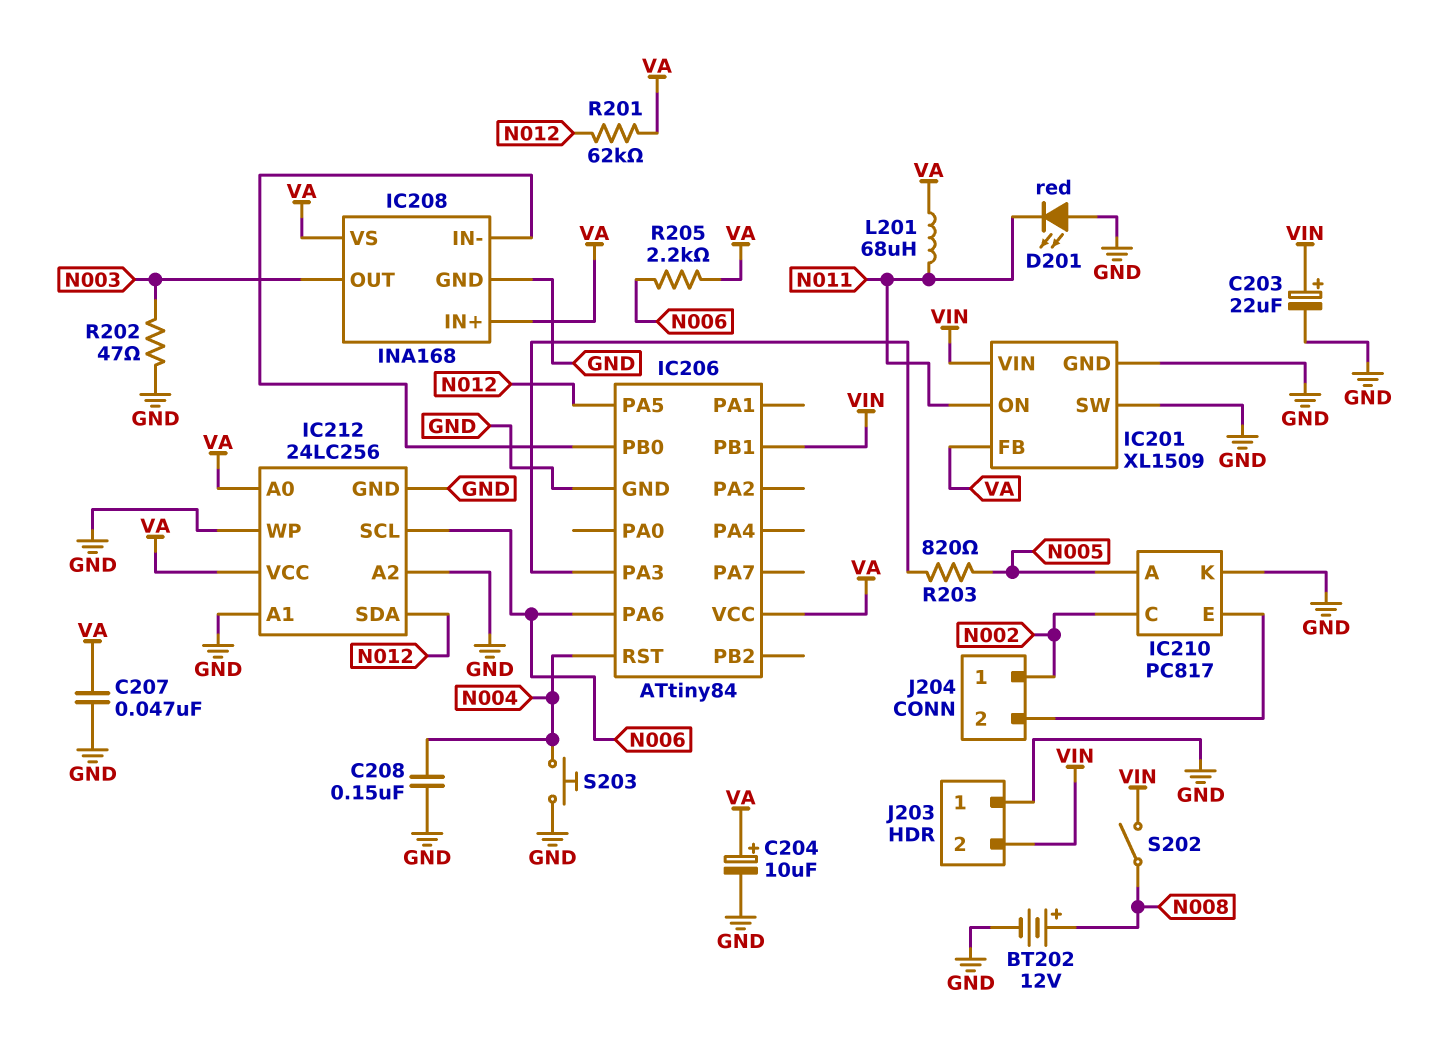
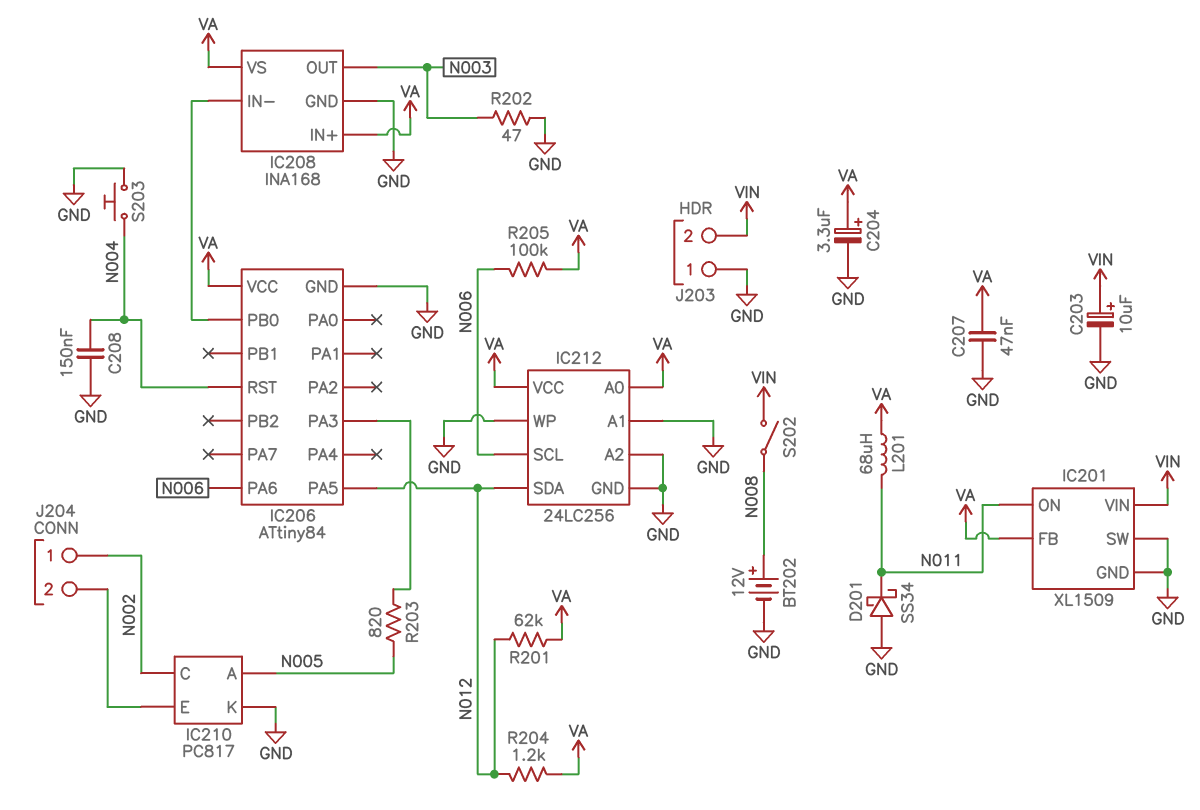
C203: 22uF (plus VIN, minus GND) -> 10uF (plus VIN, minus GND)
C204: 10uF (plus VA, minus GND) -> 3.3uF (plus VA, minus GND)
D201: LED red (A GND, K N011) -> schottky SS34 (A GND, K N011)
IC206 pin PB1: VIN -> none
R204: none -> 1.2k (N012, VA)
R205: 2.2k (N006, VA) -> 100k (N006, VA)

